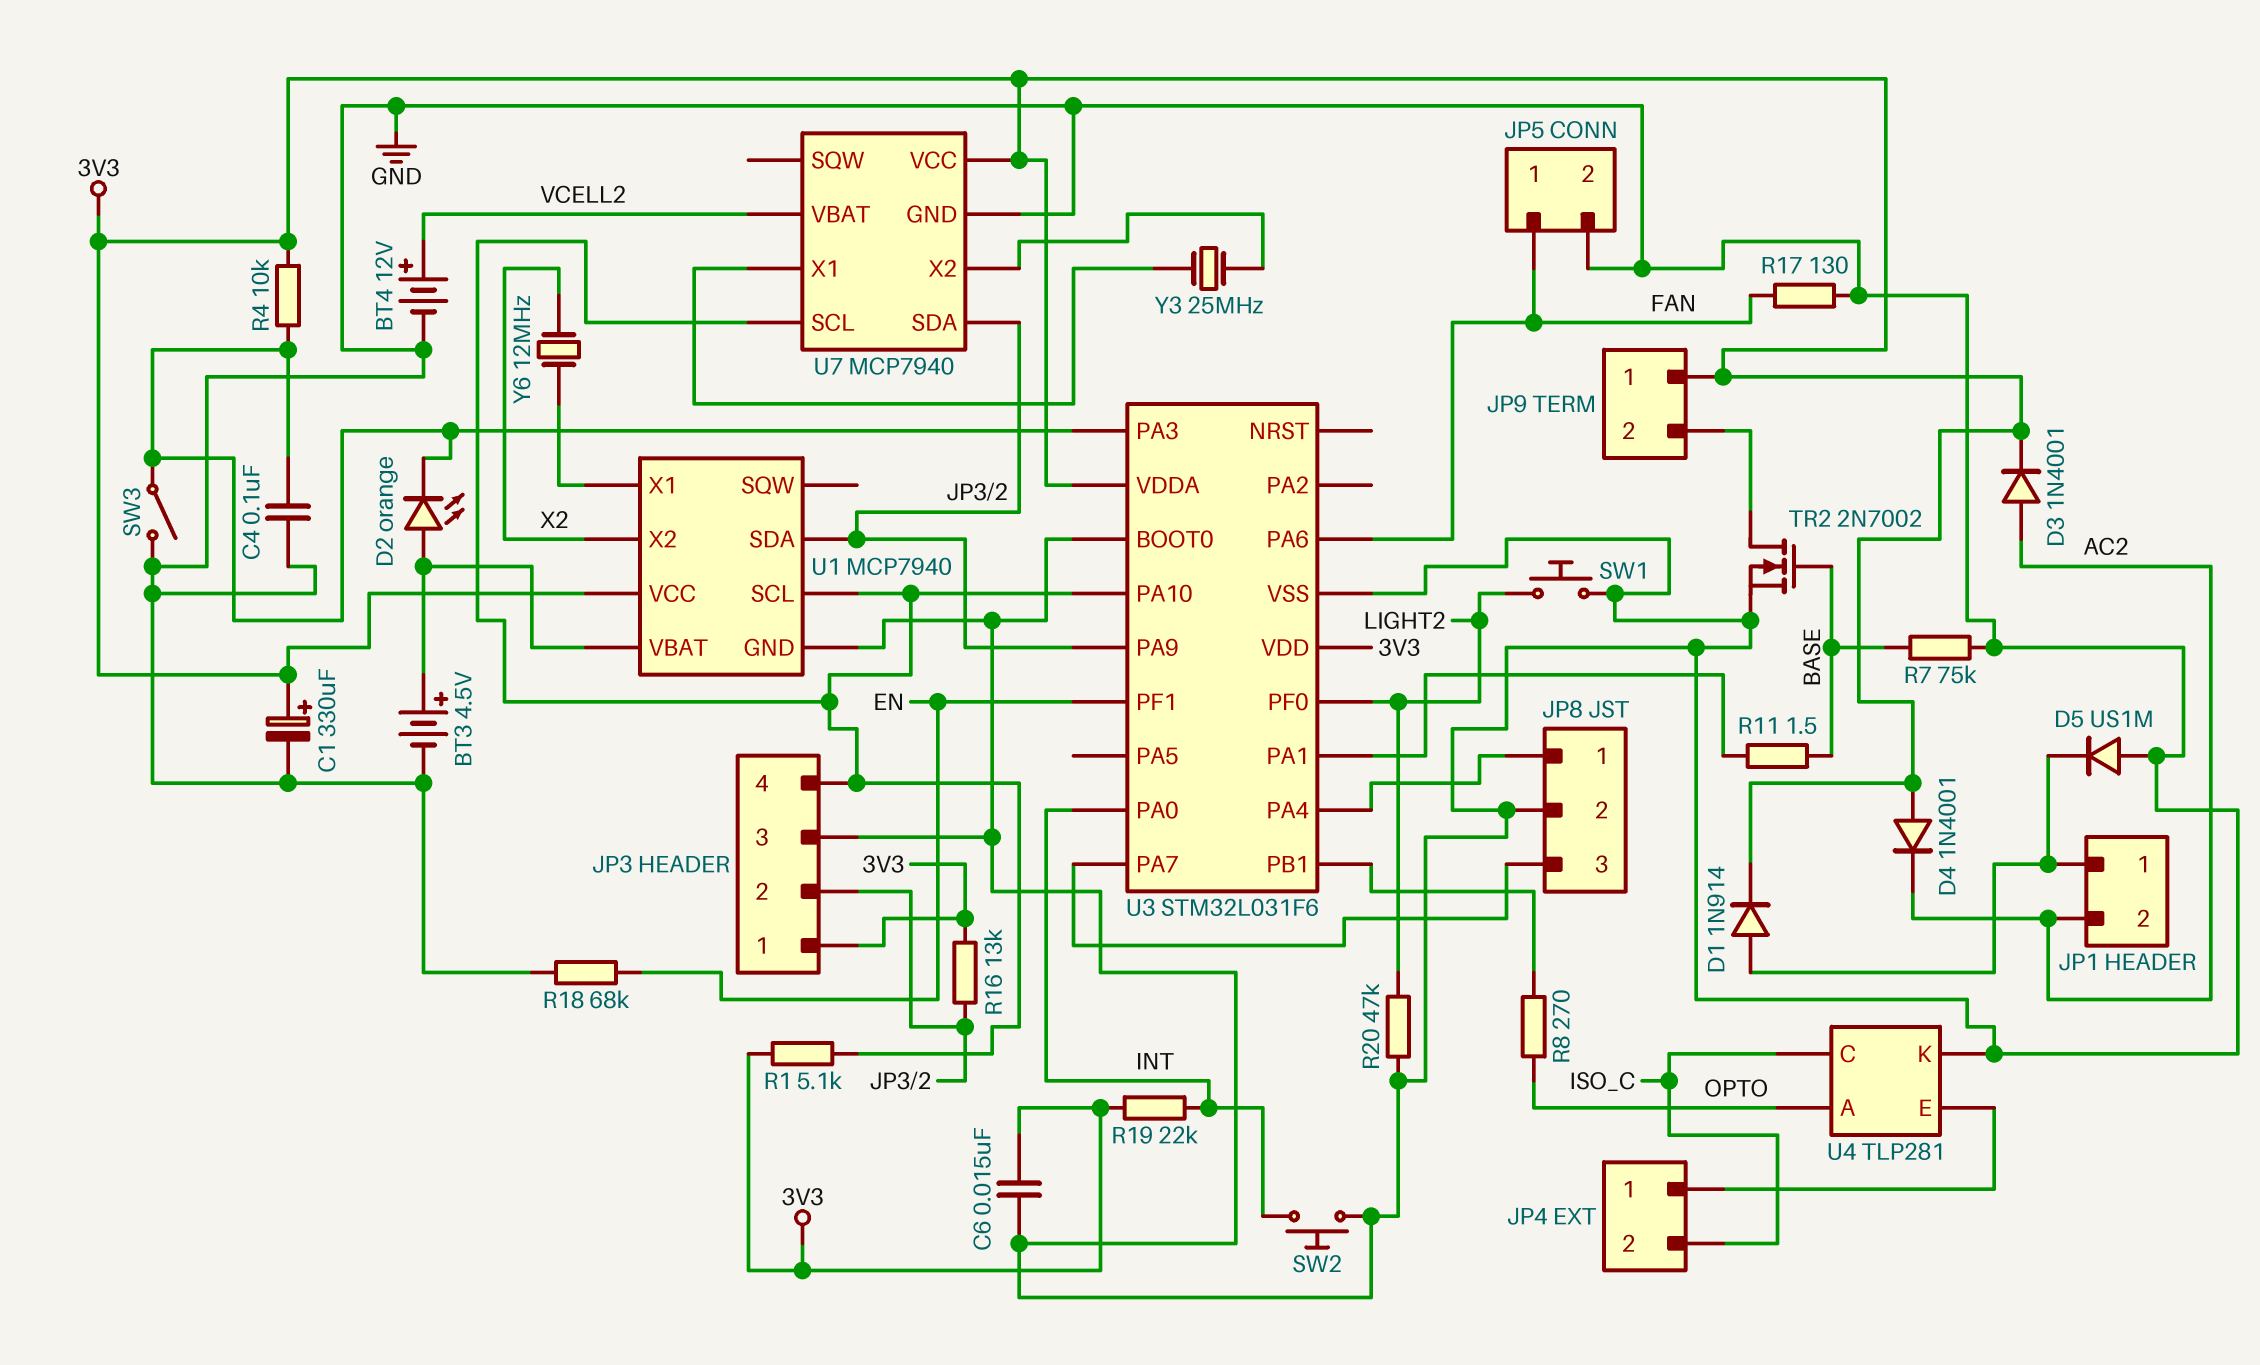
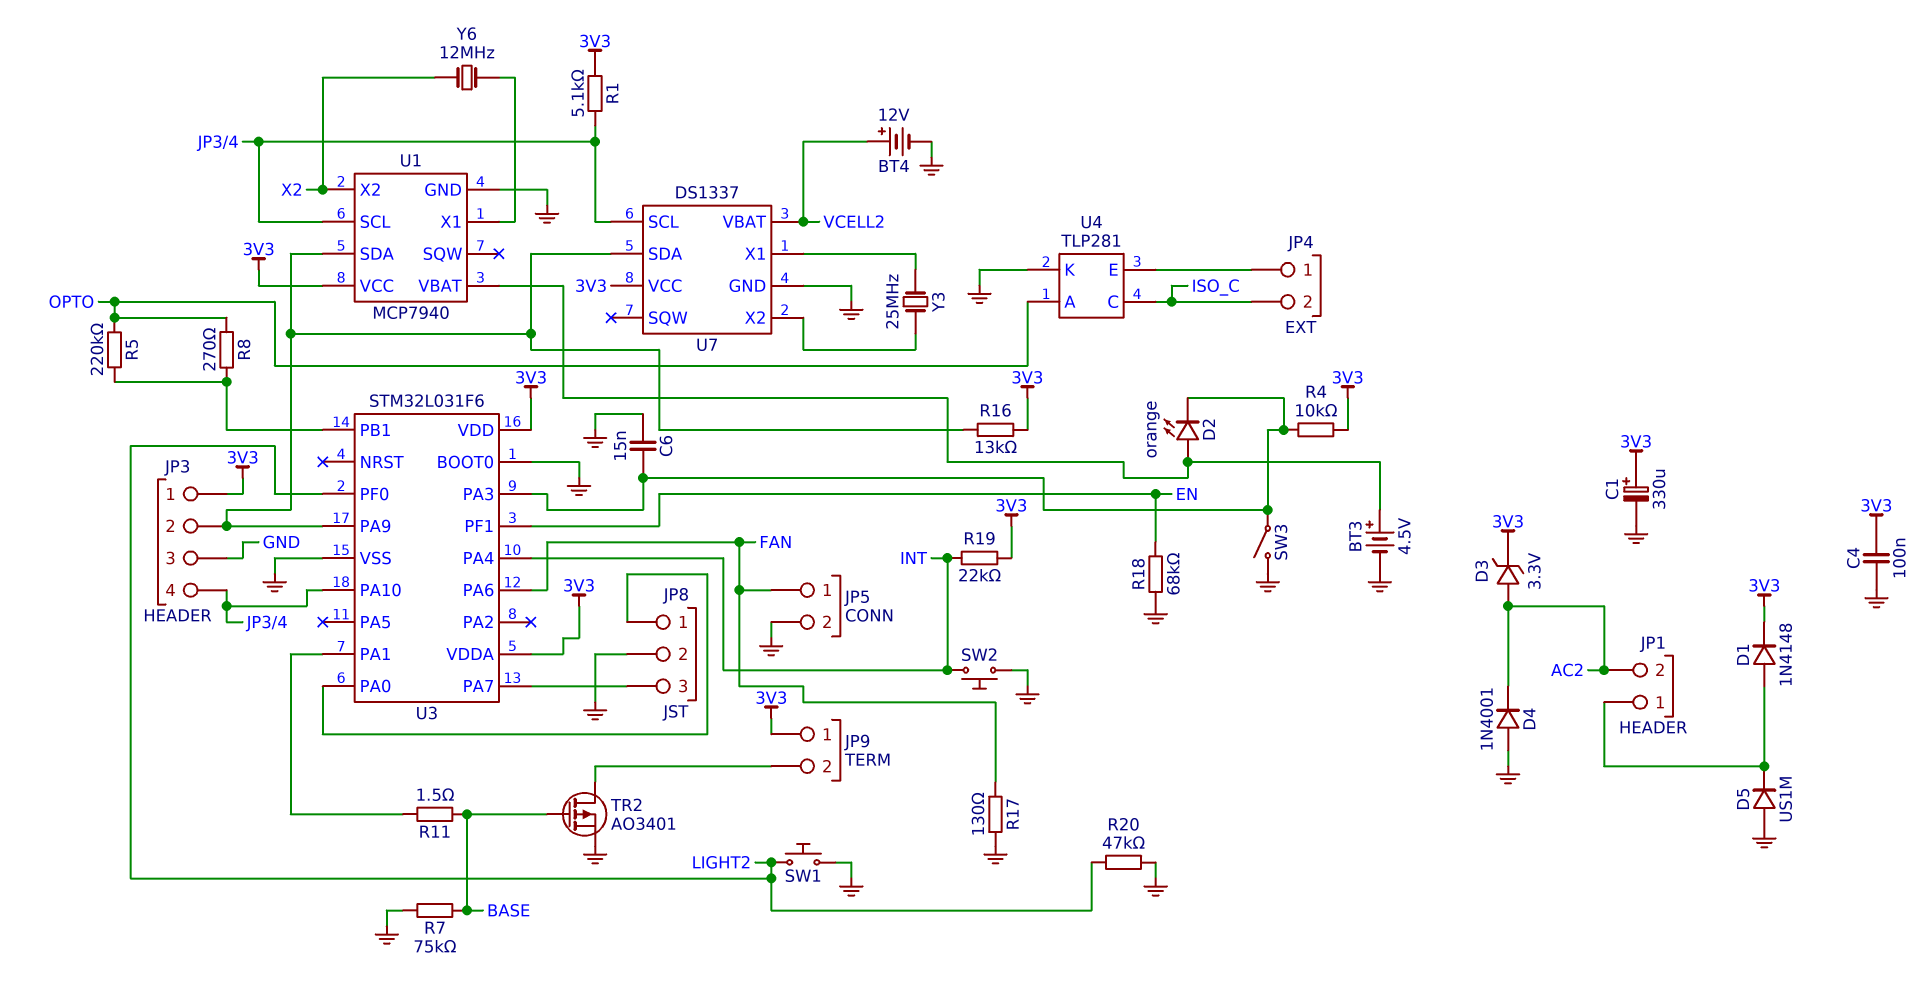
C4: 100nF (GND, U3/PA3) -> 100nF (3V3, GND)
C6: 15nF (3V3, GND) -> 15nF (GND, U3/PA3)
D1: diode 1N914 (A JP1/1, K 3V3) -> diode 1N4148 (A JP1/1, K 3V3)
D3: diode 1N4001 (A AC2, K 3V3) -> zener 3.3V (A AC2, K 3V3)
D4: diode 1N4001 (A 3V3, K AC2) -> diode 1N4001 (A GND, K AC2)
R5: none -> 220k (OPTO, U3/PB1)
TR2: NMOS 2N7002 (G BASE, D JP9/2, S GND) -> PMOS AO3401 (G BASE, D JP9/2, S GND)
U3 pin PA0: INT -> JP8/1
U3 pin PA4: JP8/1 -> INT
U7: MCP7940 -> DS1337

